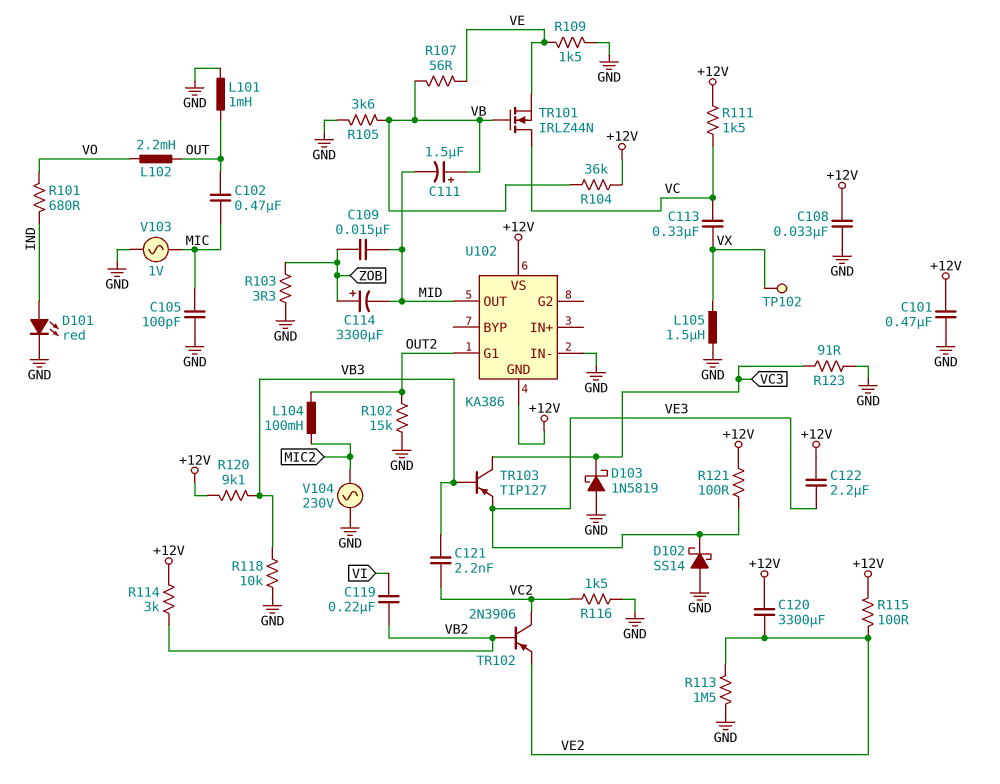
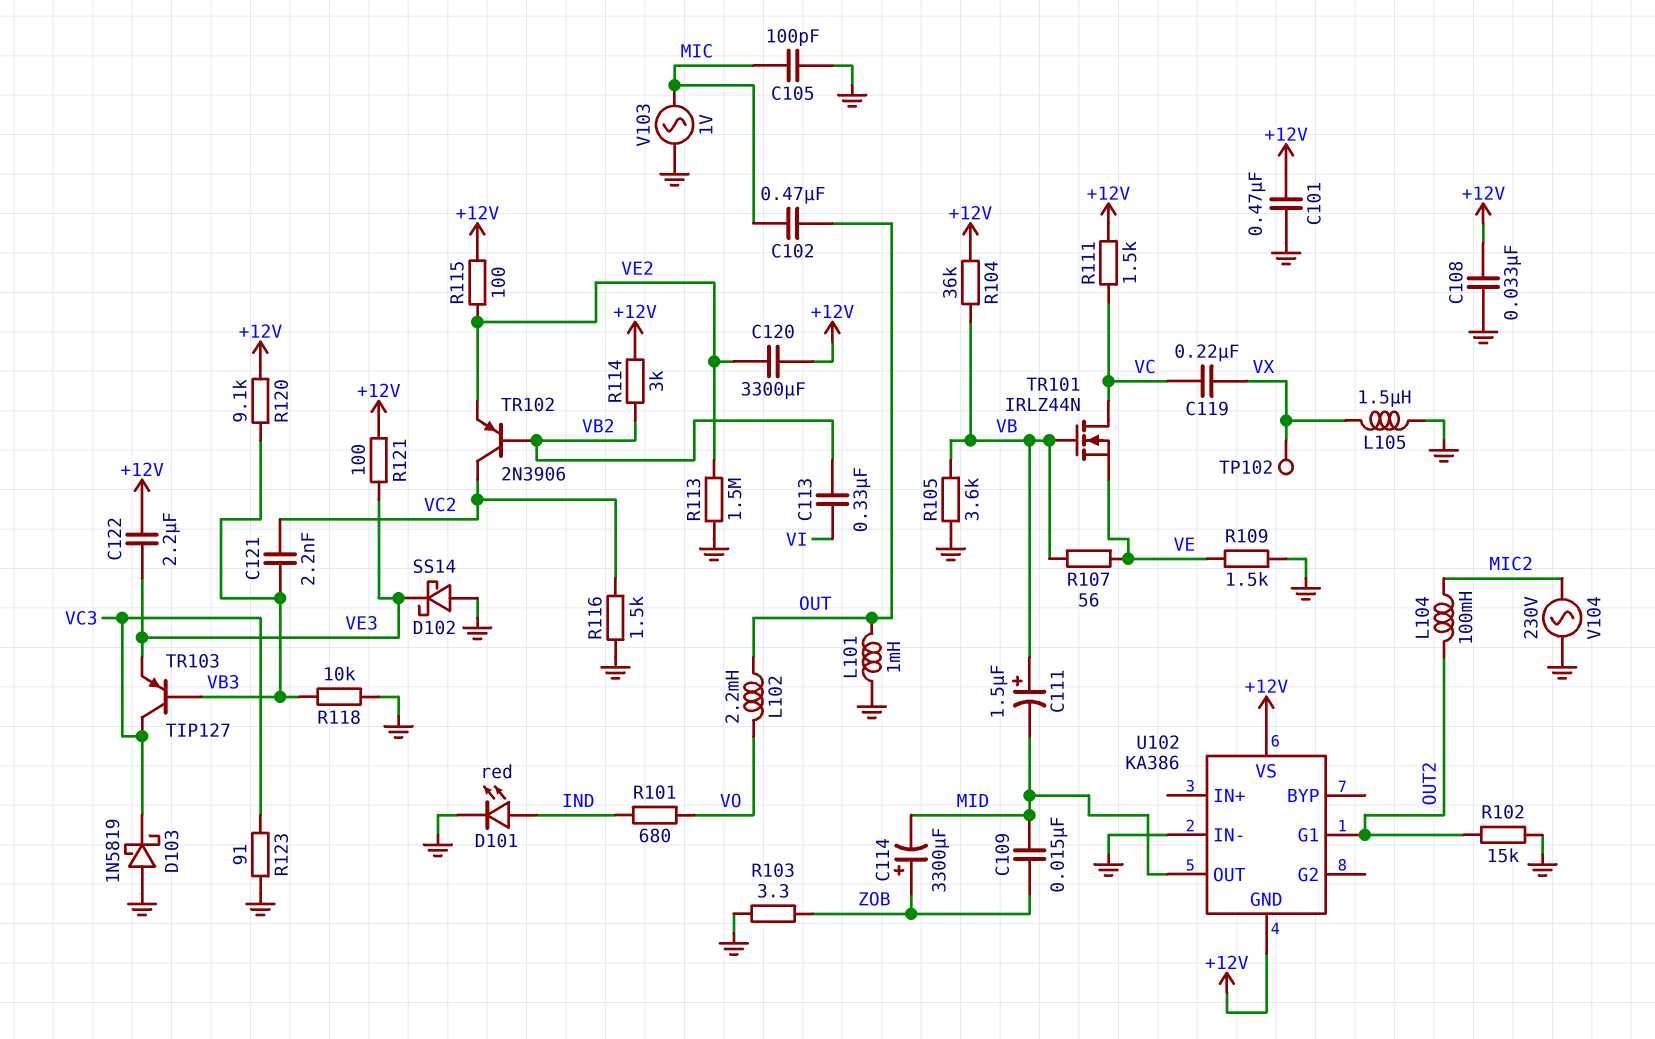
C113: 330nF (VC, VX) -> 330nF (VB2, VI)
C119: 220nF (VB2, VI) -> 220nF (VC, VX)

